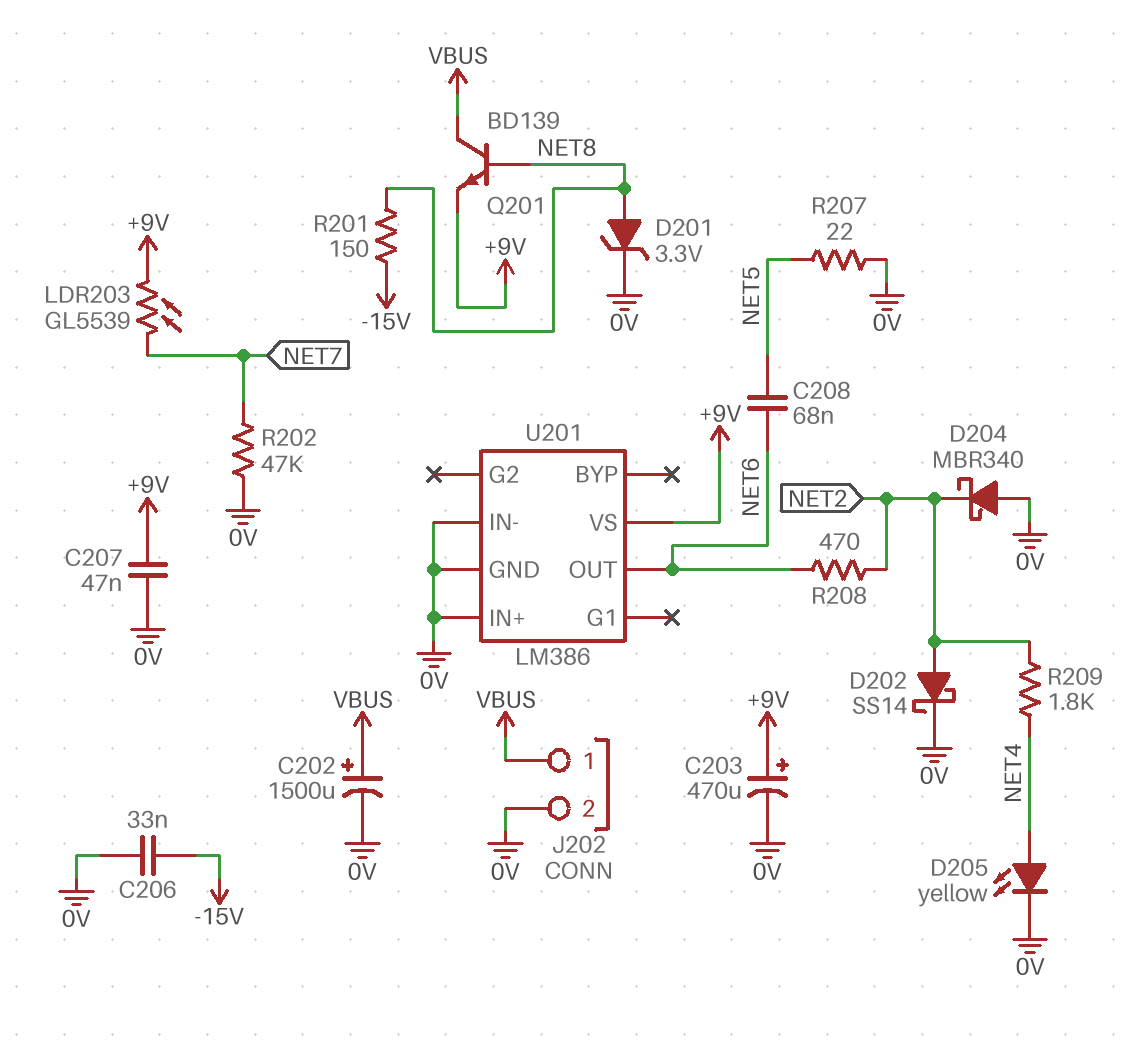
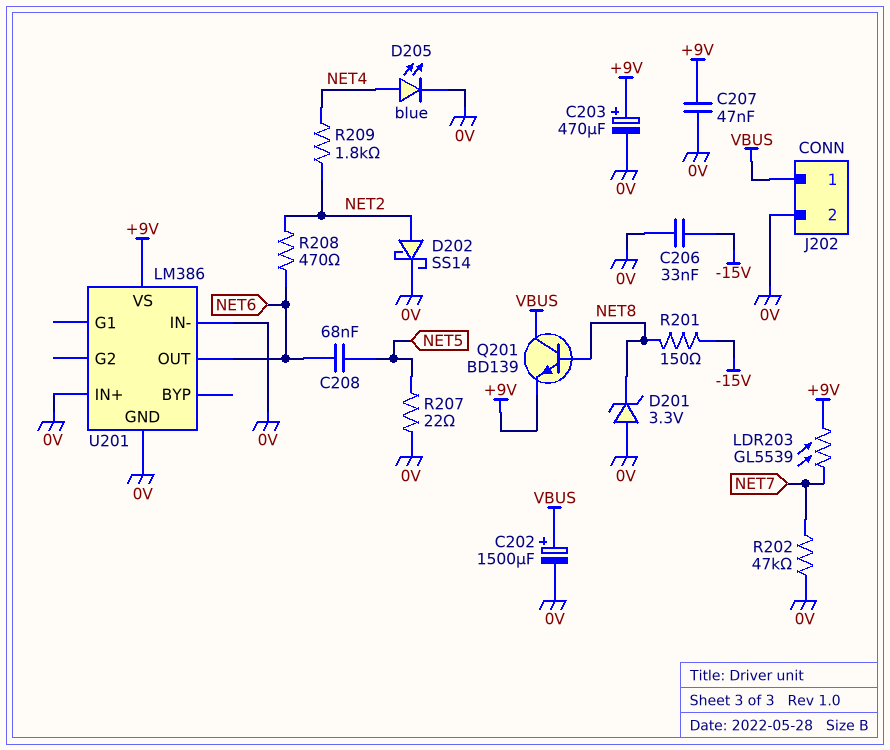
D201: zener 3.3V (A NET8, K 0V) -> zener 3.3V (A 0V, K NET8)
D204: schottky MBR340 (A 0V, K NET2) -> none
D205: LED yellow (A NET4, K 0V) -> LED blue (A NET4, K 0V)

